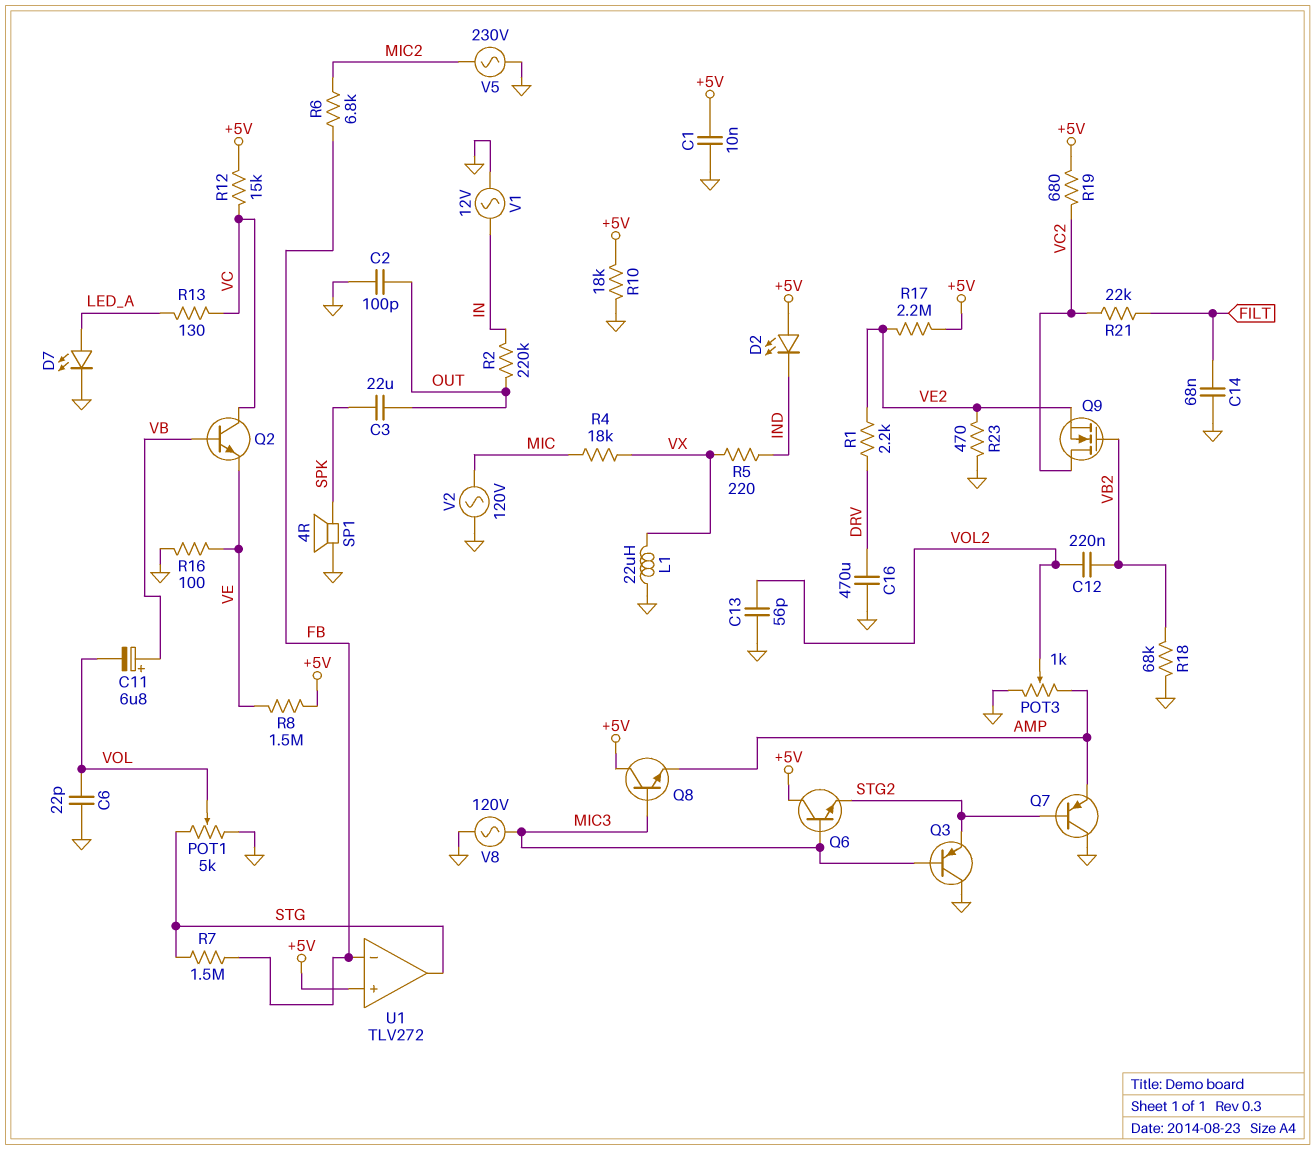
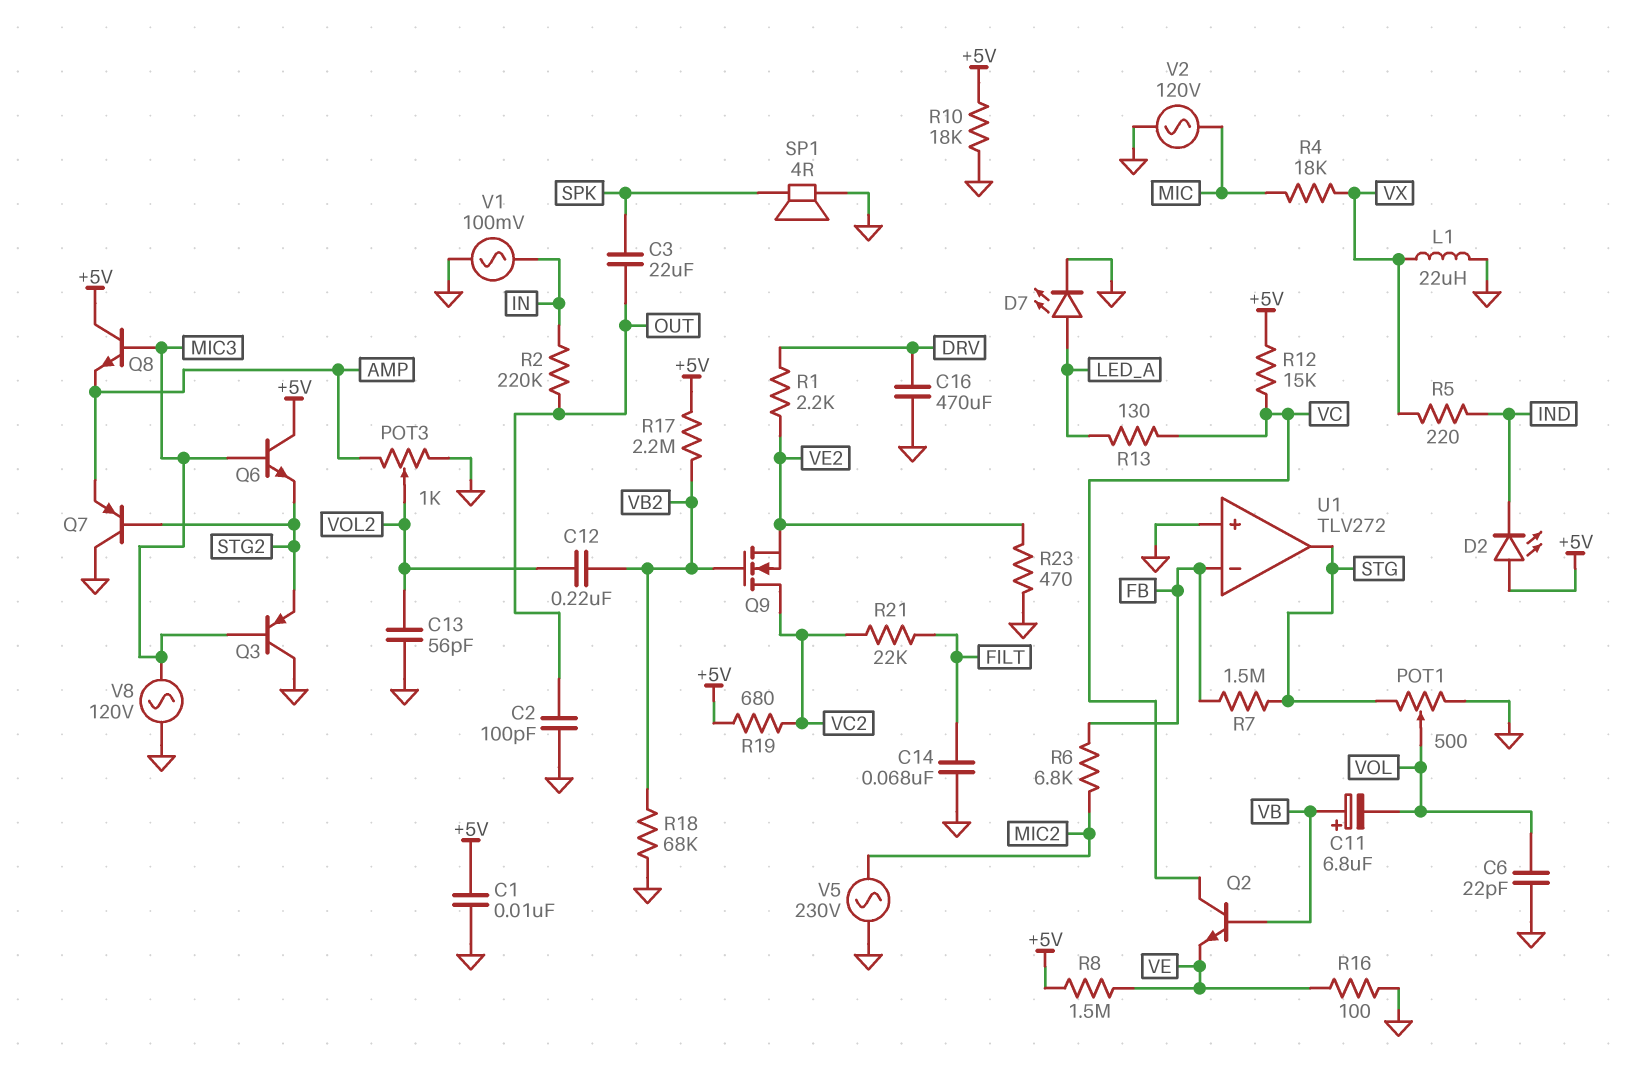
POT1: 5k (GND, STG, wiper VOL) -> 500 (GND, STG, wiper VOL)
R17: 2.2M (+5V, VE2) -> 2.2M (+5V, VB2)
U1 pin in+: +5V -> GND
V1: AC 12V (GND, IN) -> AC 100mV (GND, IN)

